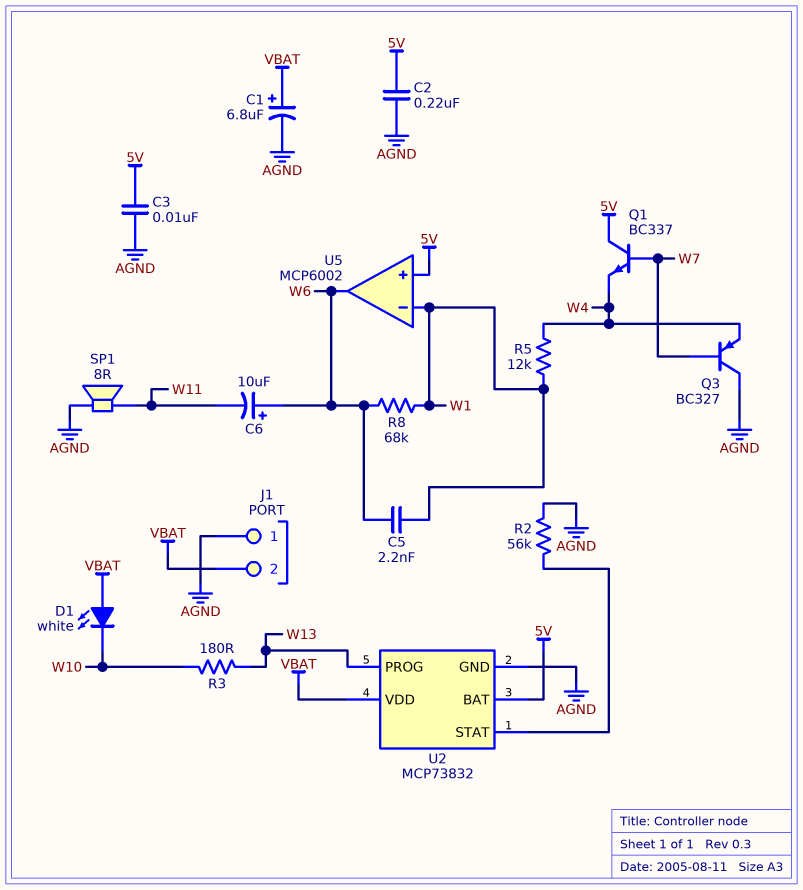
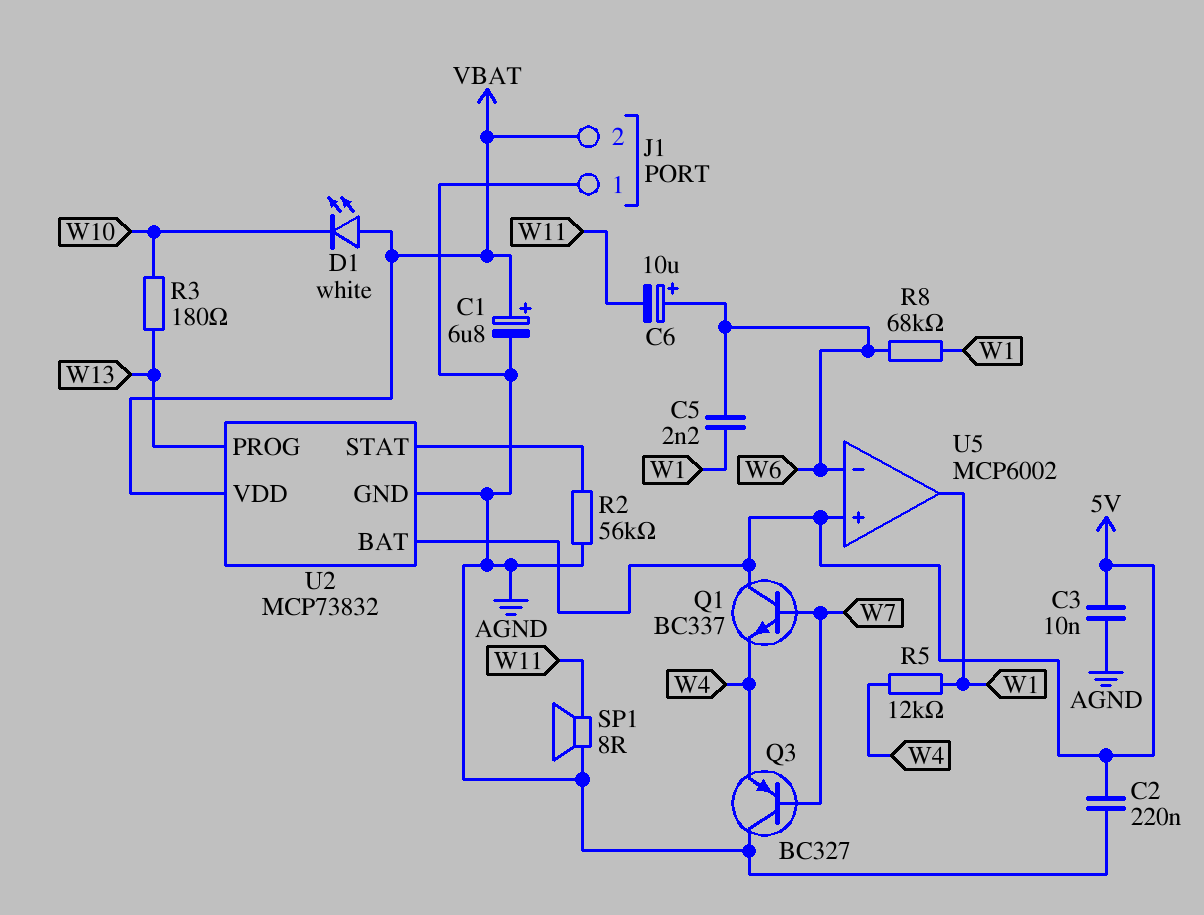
U5 pin in-: W1 -> W6
U5 pin out: W6 -> W1

